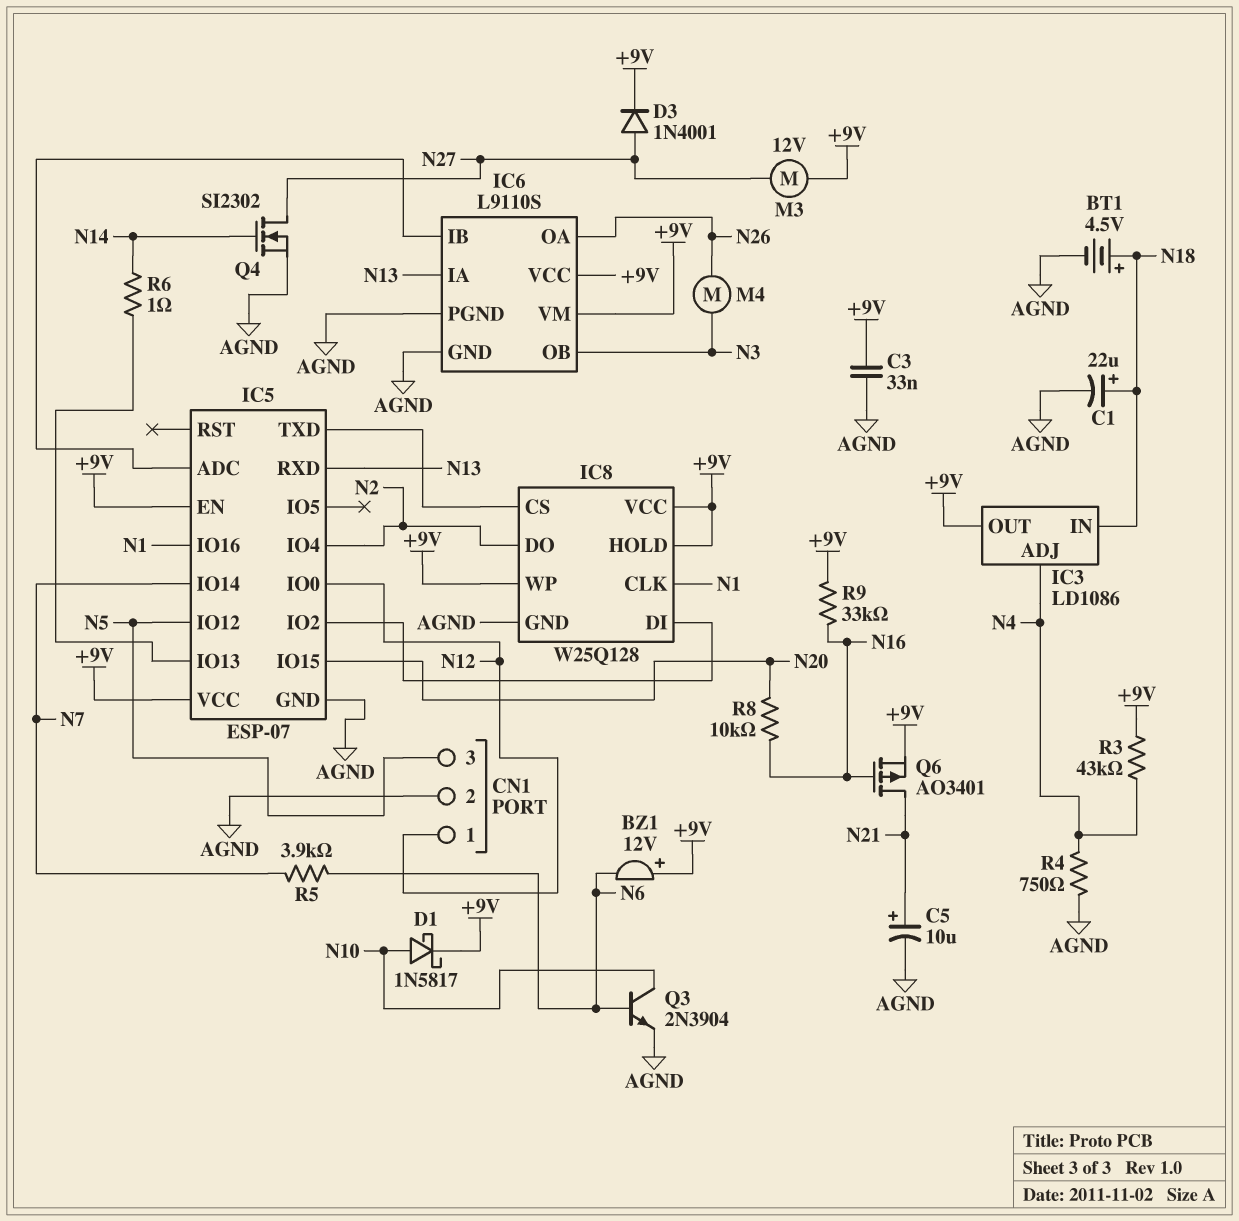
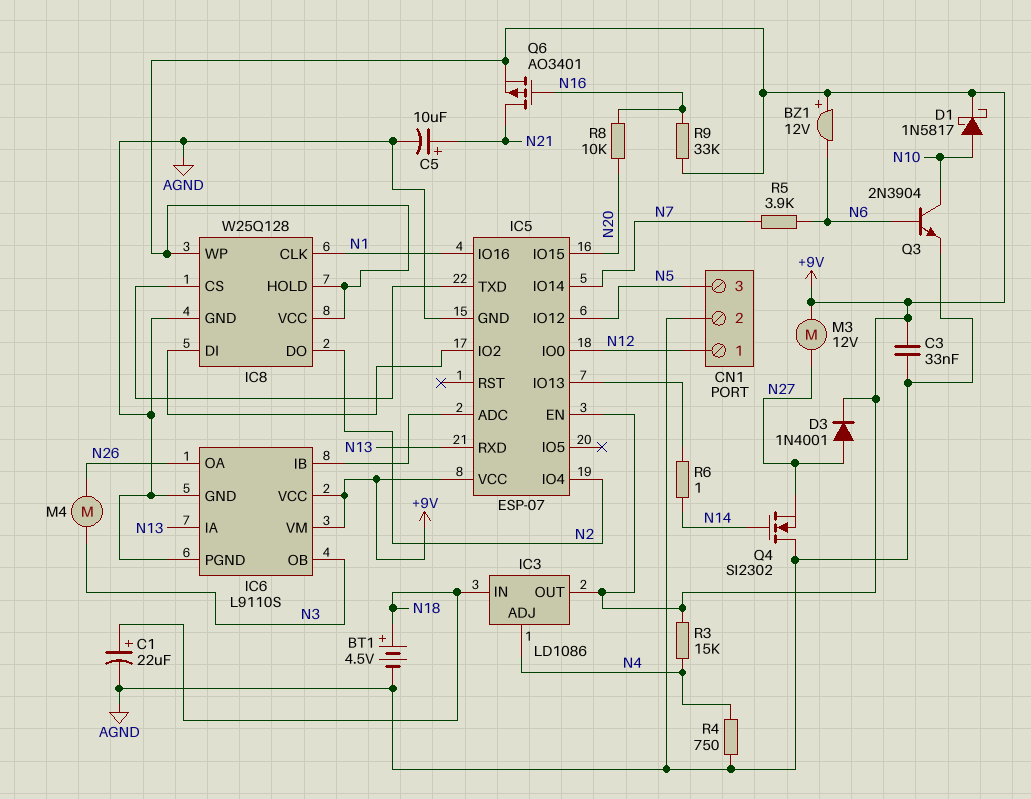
Q4: NMOS SI2302 (G N14, D N27, S AGND) -> NMOS SI2302 (G N14, D AGND, S N27)
R3: 43k (+9V, N4) -> 15k (+9V, N4)

